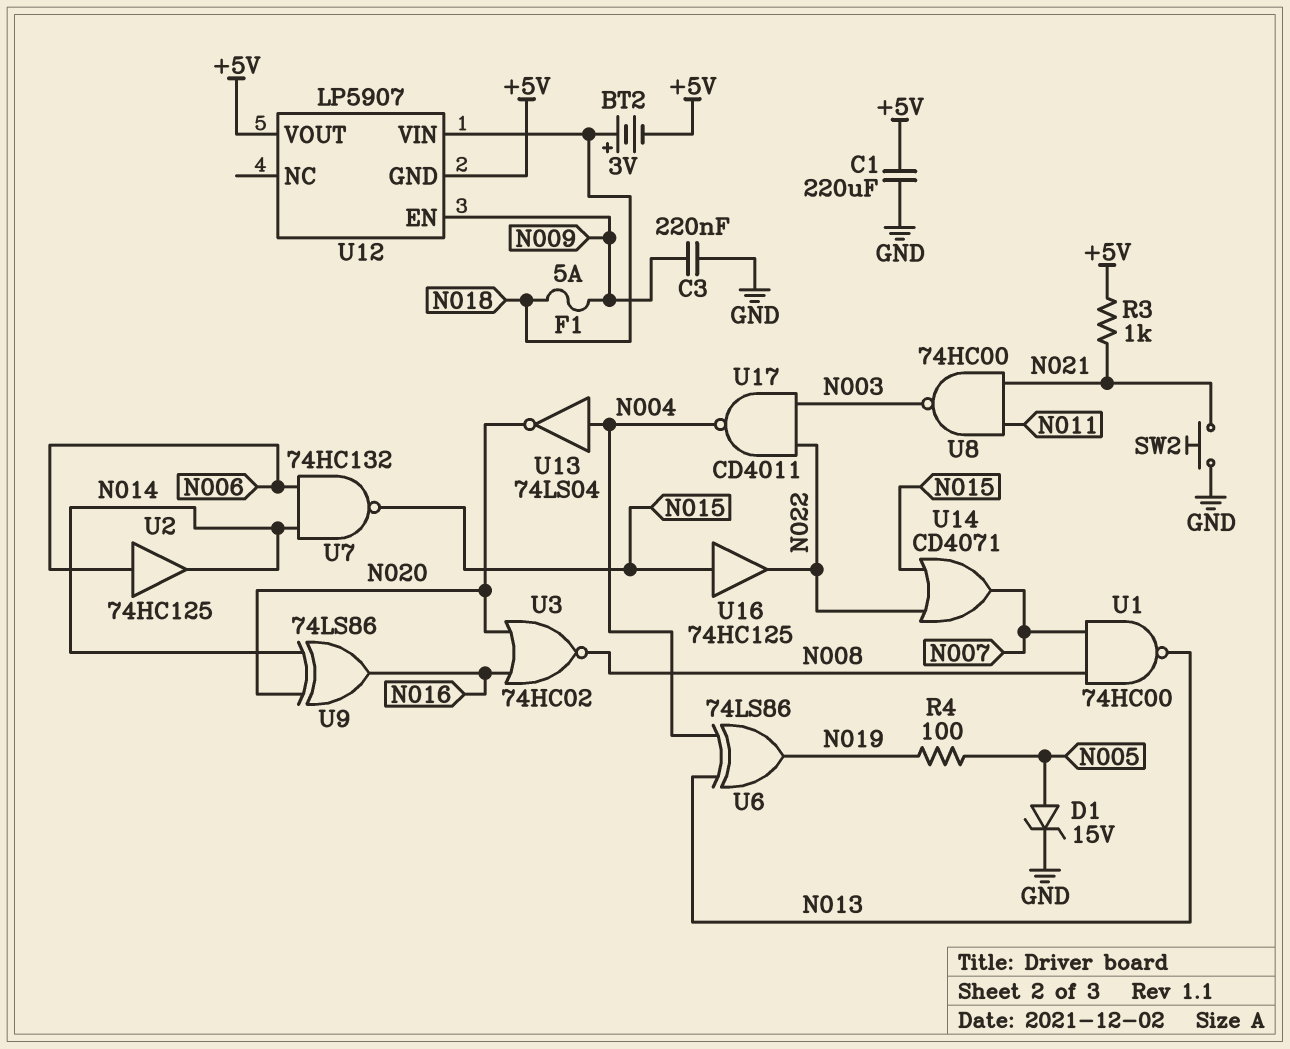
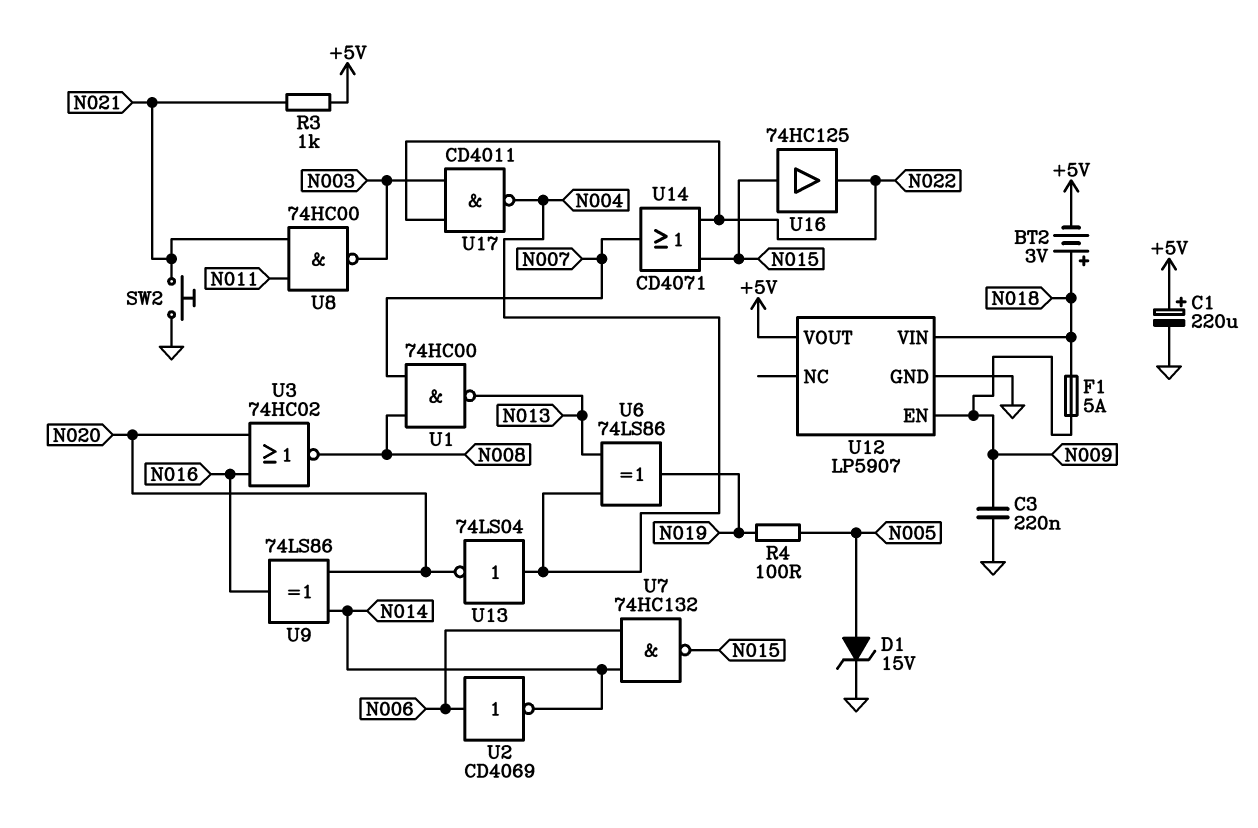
C1: 220uF (+5V, GND) -> 220uF (plus +5V, minus GND)
U2: buffer 74HC125 (in N006, out N014) -> NOT CD4069 (in N006, out N014)
U12 pin GND: +5V -> GND

